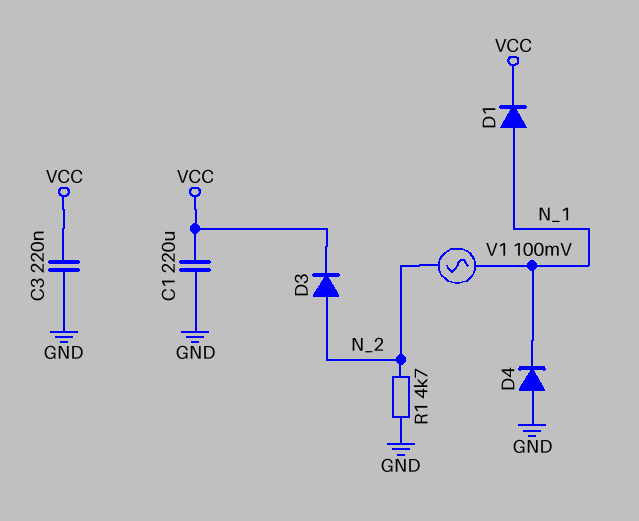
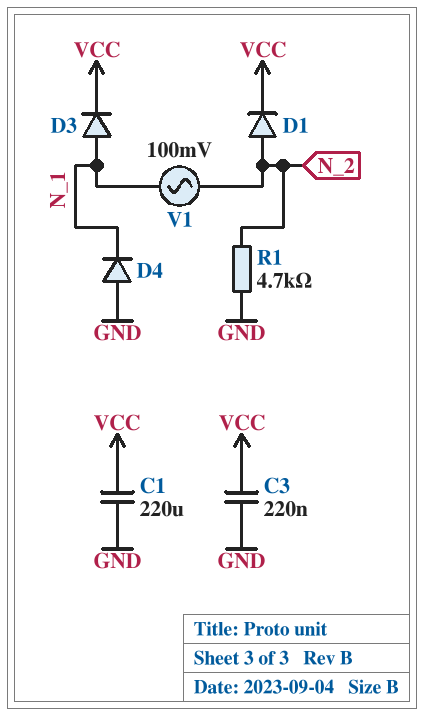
D1: diode (A N_1, K VCC) -> diode (A N_2, K VCC)
D3: diode (A N_2, K VCC) -> diode (A N_1, K VCC)

